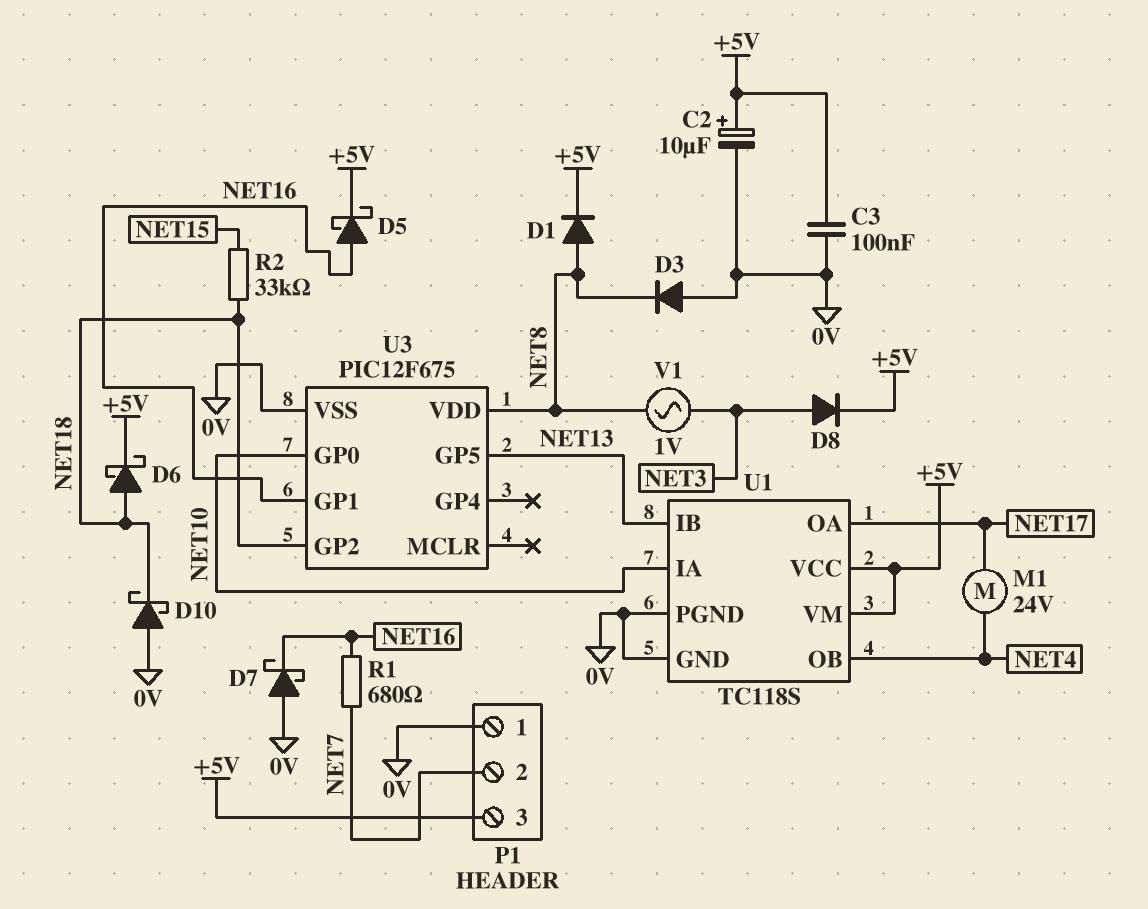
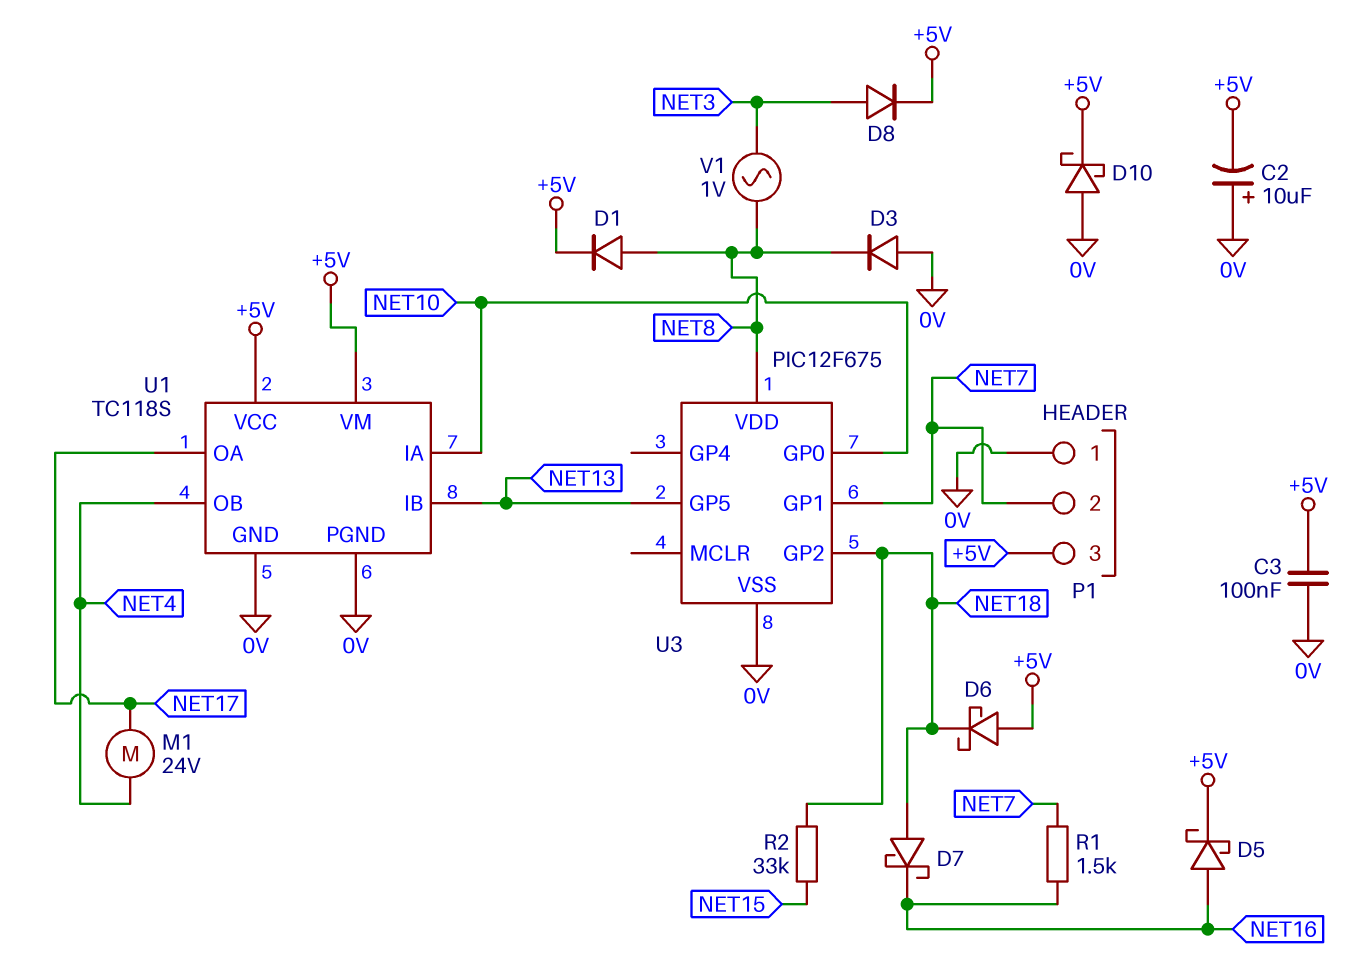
C2: 10uF (plus +5V, minus 0V) -> 10uF (plus 0V, minus +5V)
D6: schottky (A NET18, K +5V) -> schottky (A +5V, K NET18)
D7: schottky (A 0V, K NET16) -> schottky (A NET18, K NET16)
D10: schottky (A 0V, K NET18) -> schottky (A 0V, K +5V)
R1: 680 (NET7, NET16) -> 1.5k (NET7, NET16)
U3 pin GP1: NET16 -> NET7

